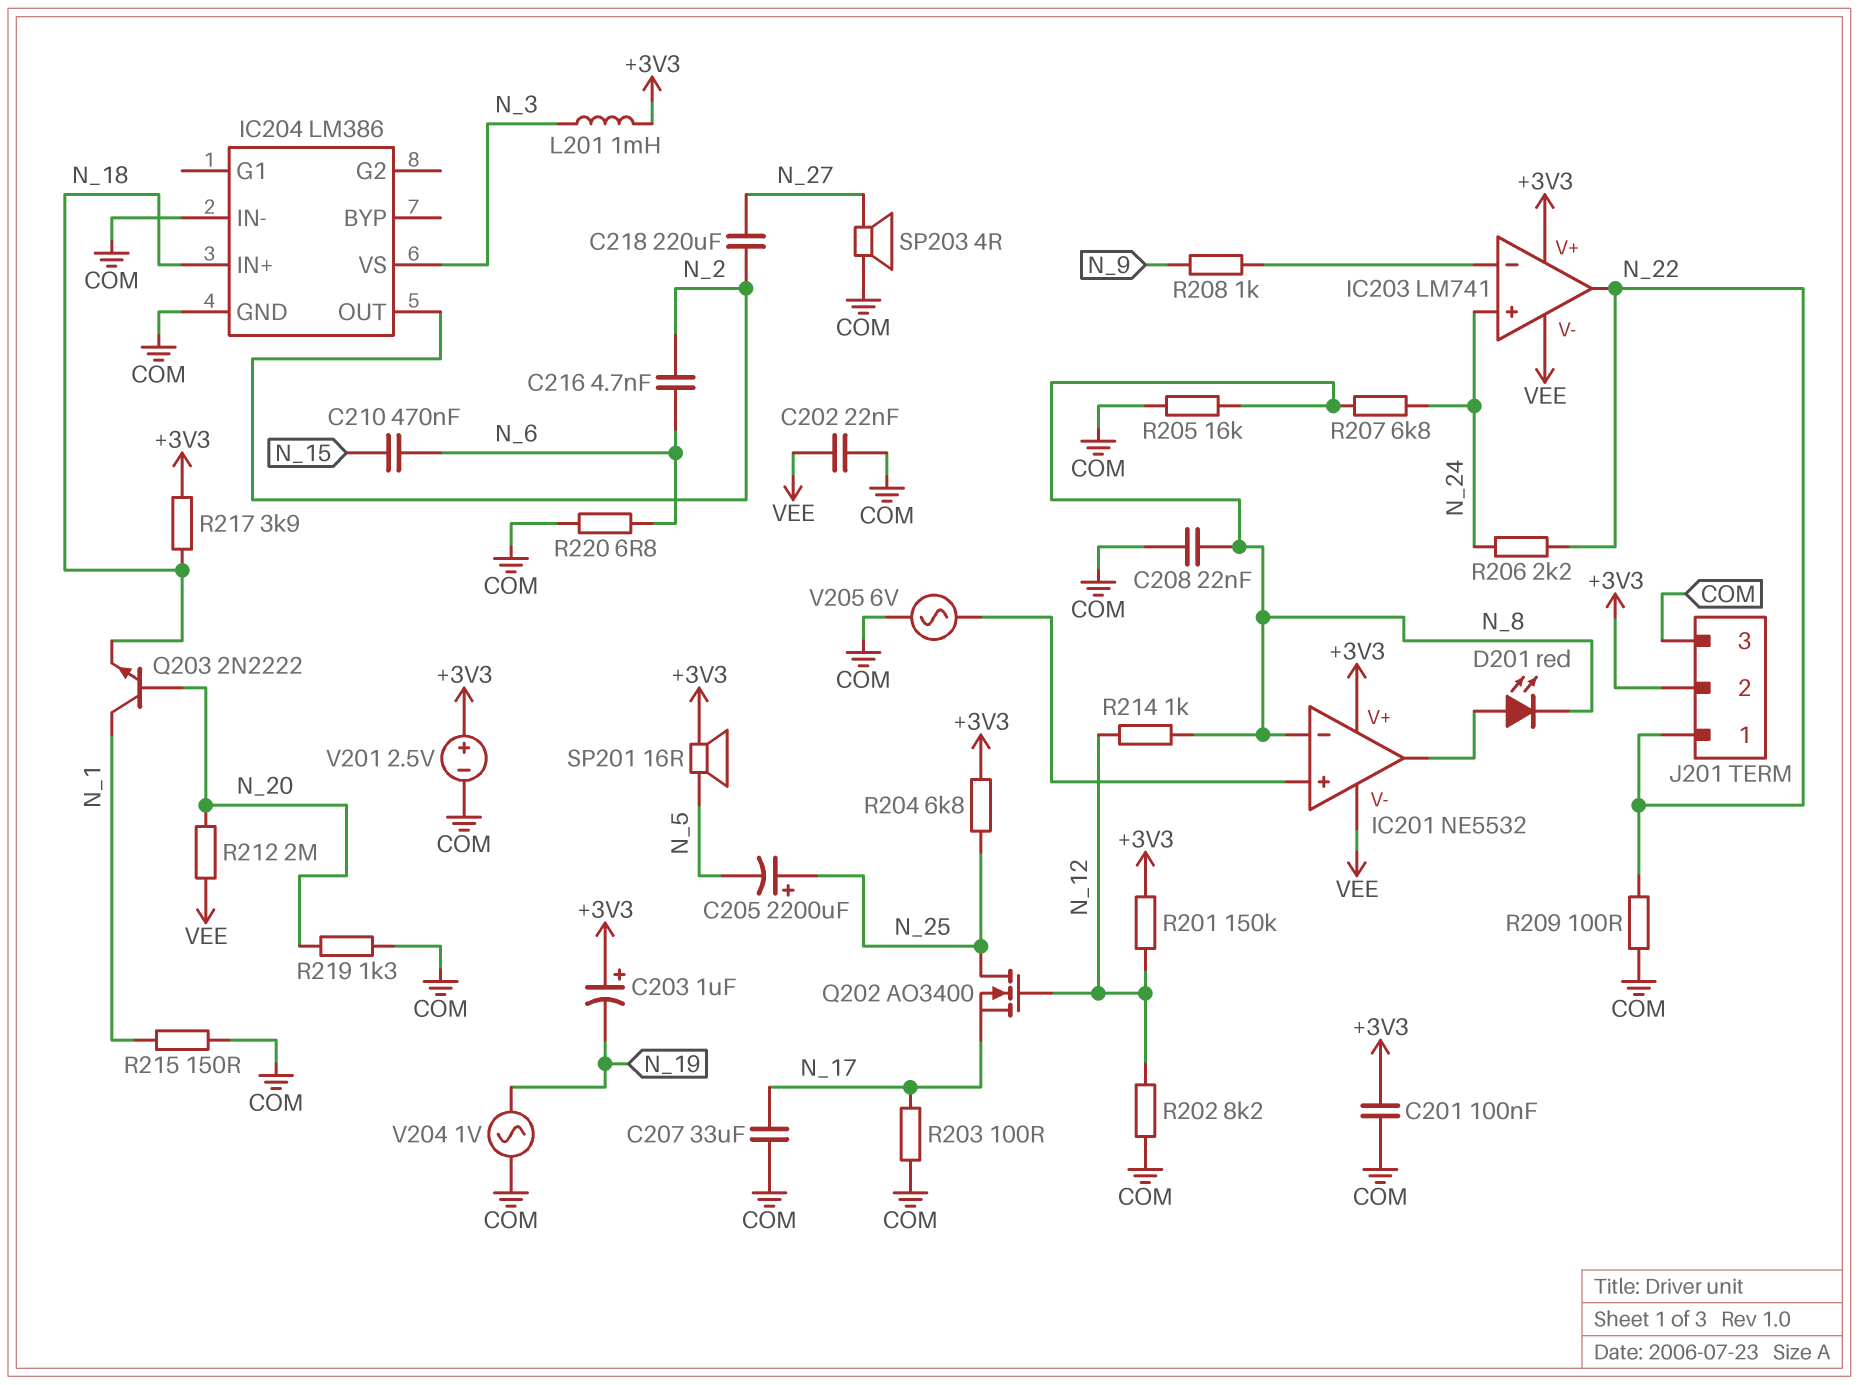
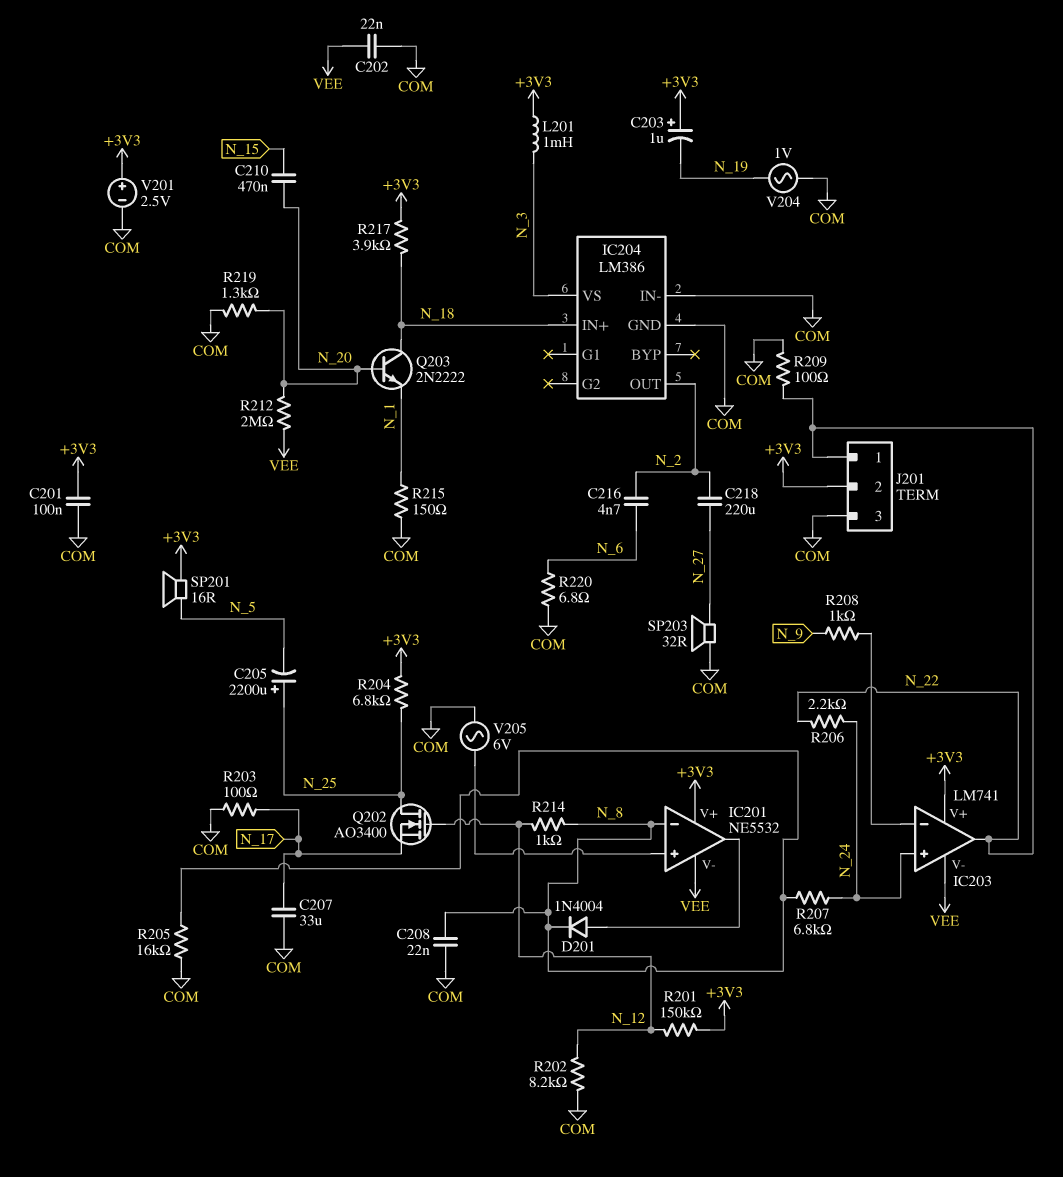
C210: 470nF (N_6, N_15) -> 470nF (N_15, N_20)
D201: LED red (A IC201/out, K N_8) -> diode 1N4004 (A IC201/out, K N_8)
Q203: NPN 2N2222 (B N_20, C N_1, E N_18) -> NPN 2N2222 (B N_20, C N_18, E N_1)
SP203: speaker 4R (COM, N_27) -> speaker 32R (COM, N_27)

